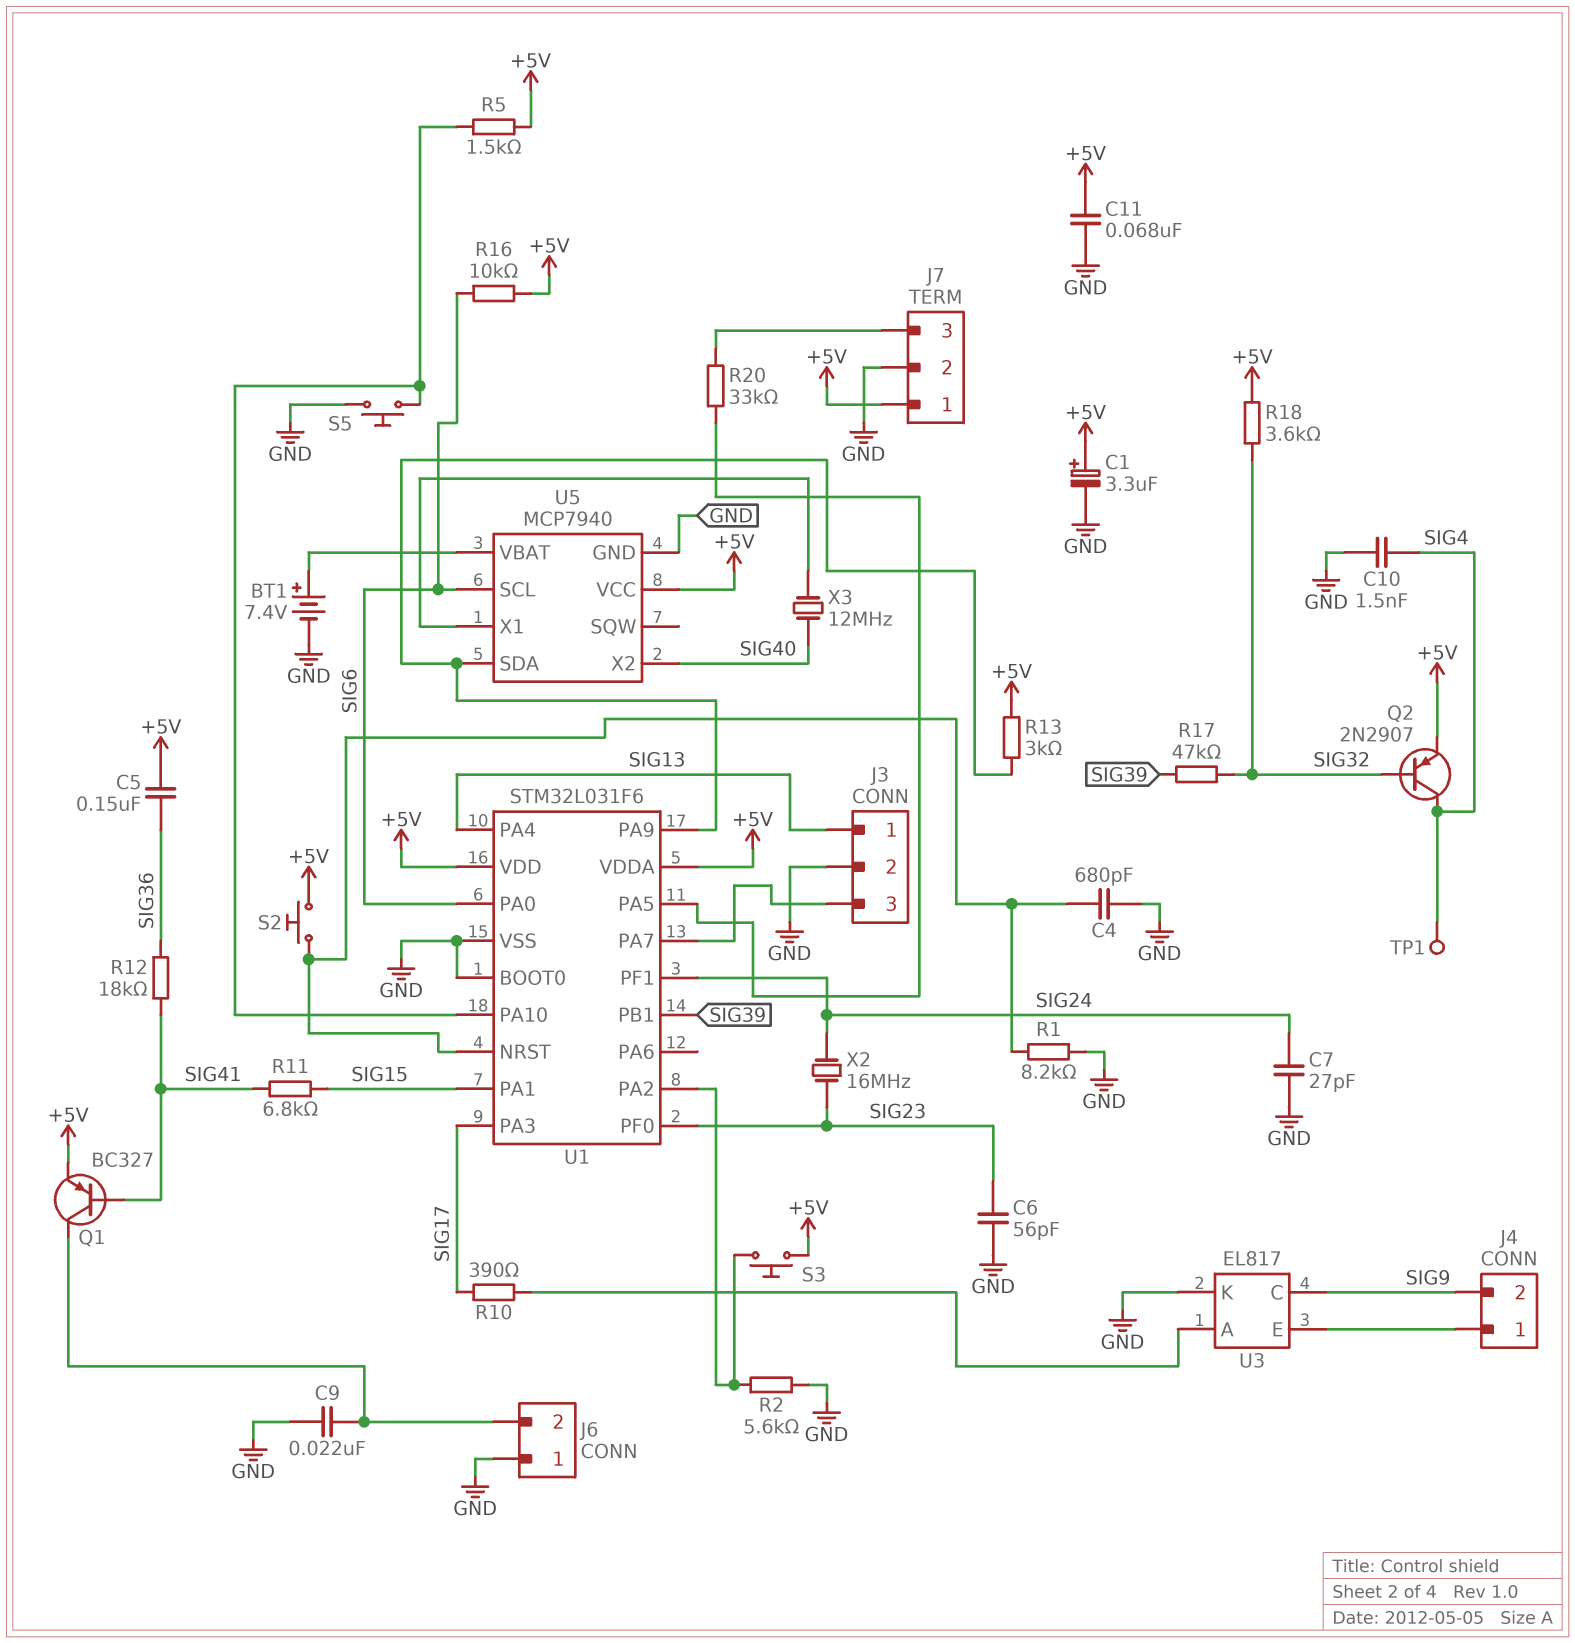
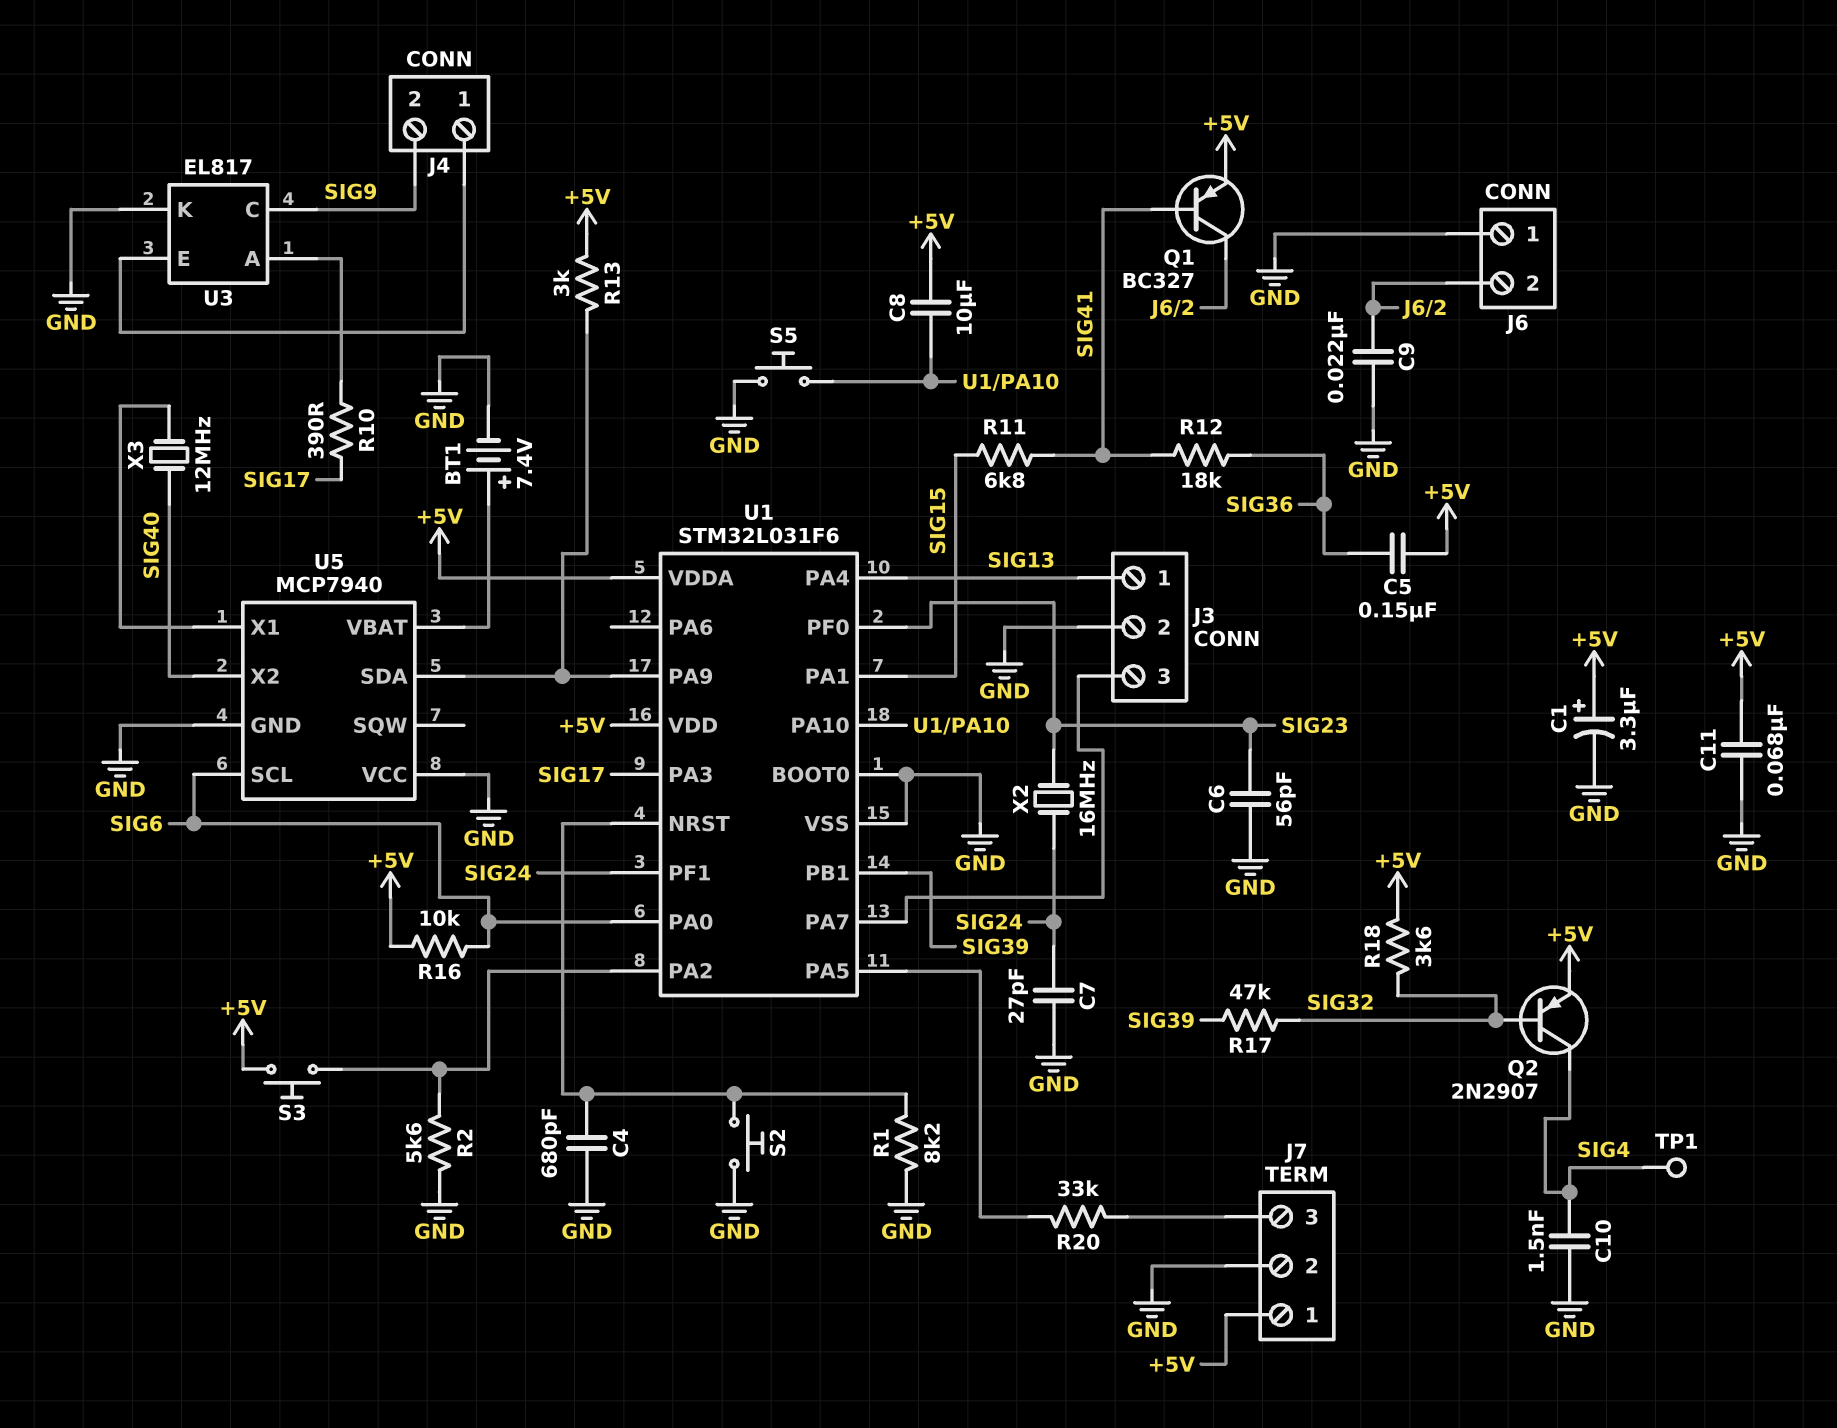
C8: none -> 10uF (+5V, U1/PA10)
R5: 1.5k (+5V, U1/PA10) -> none
S2: button (+5V, U1/NRST) -> button (GND, U1/NRST)
U5 pin VCC: +5V -> GND

